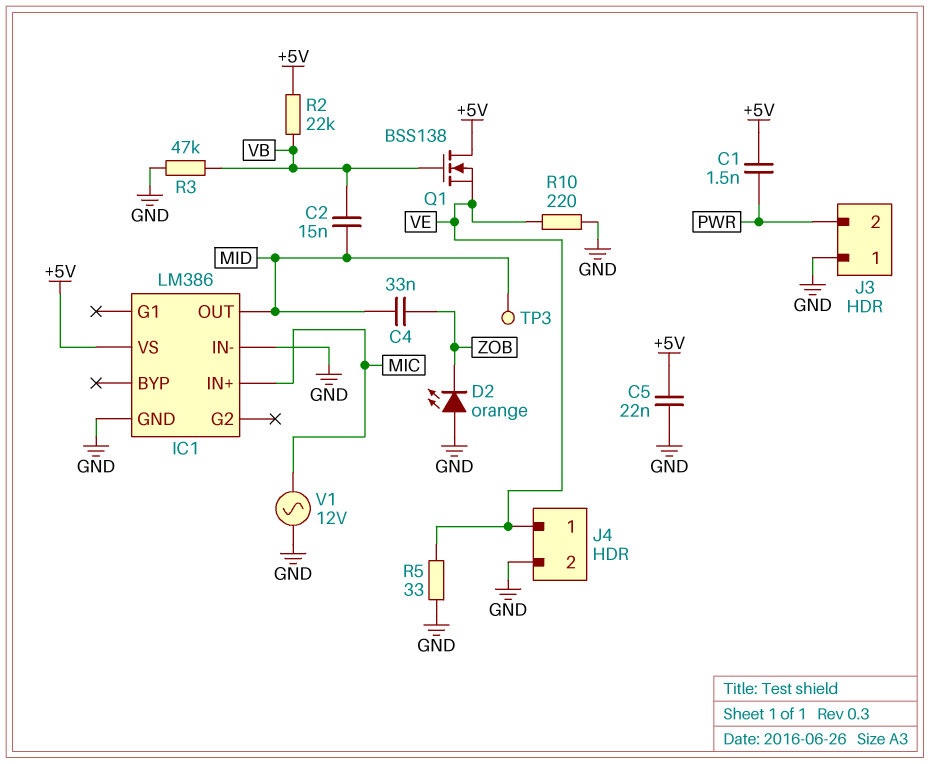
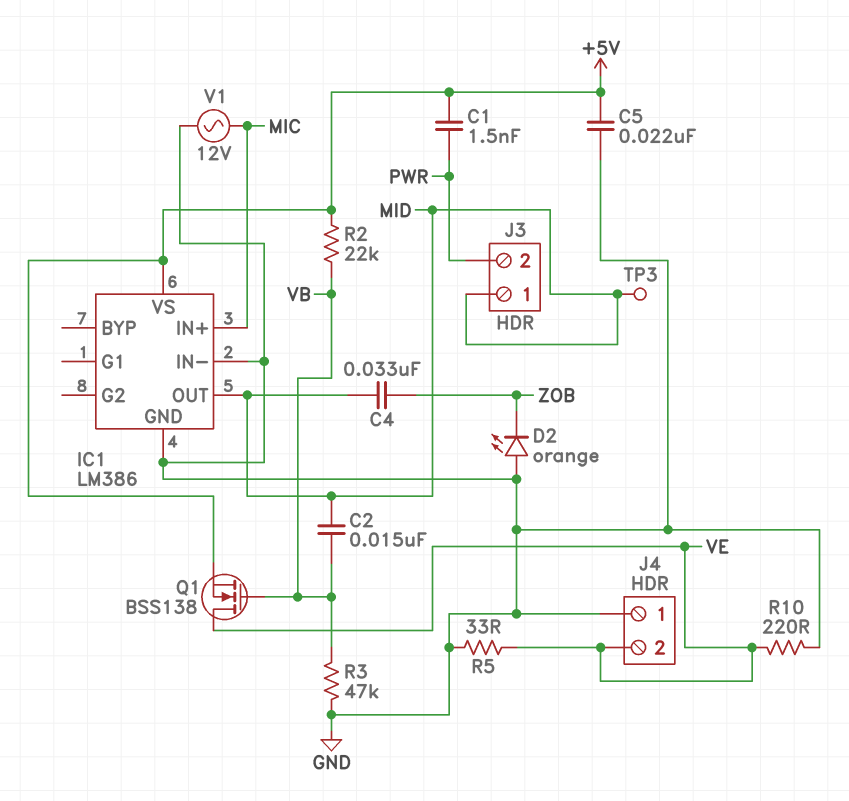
J3 pin 1: GND -> MID
J4 pin 1: VE -> GND
J4 pin 2: GND -> VE
Q1: NMOS BSS138 (G VB, D +5V, S VE) -> NMOS BSS138 (G VB, D VE, S +5V)

